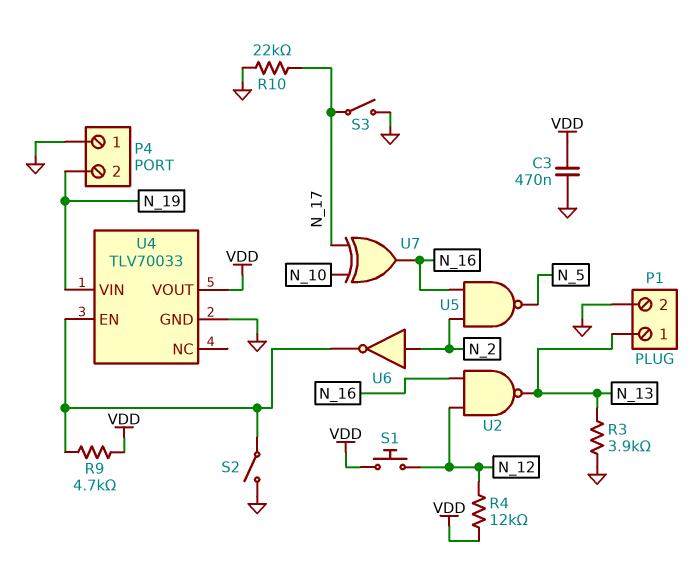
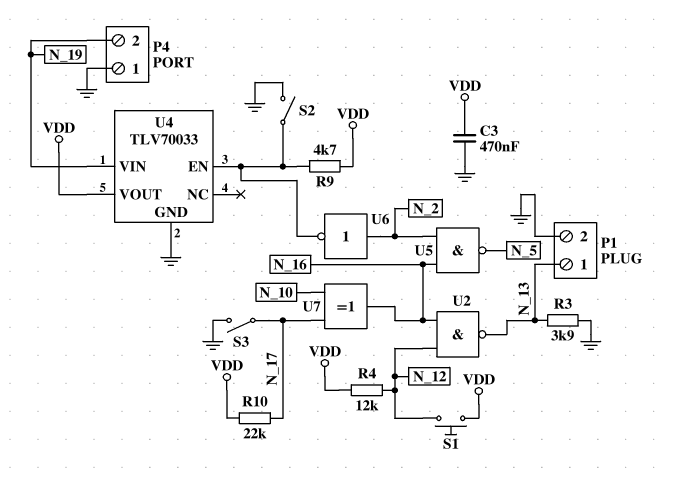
R10: 22k (GND, N_17) -> 22k (N_17, VDD)

